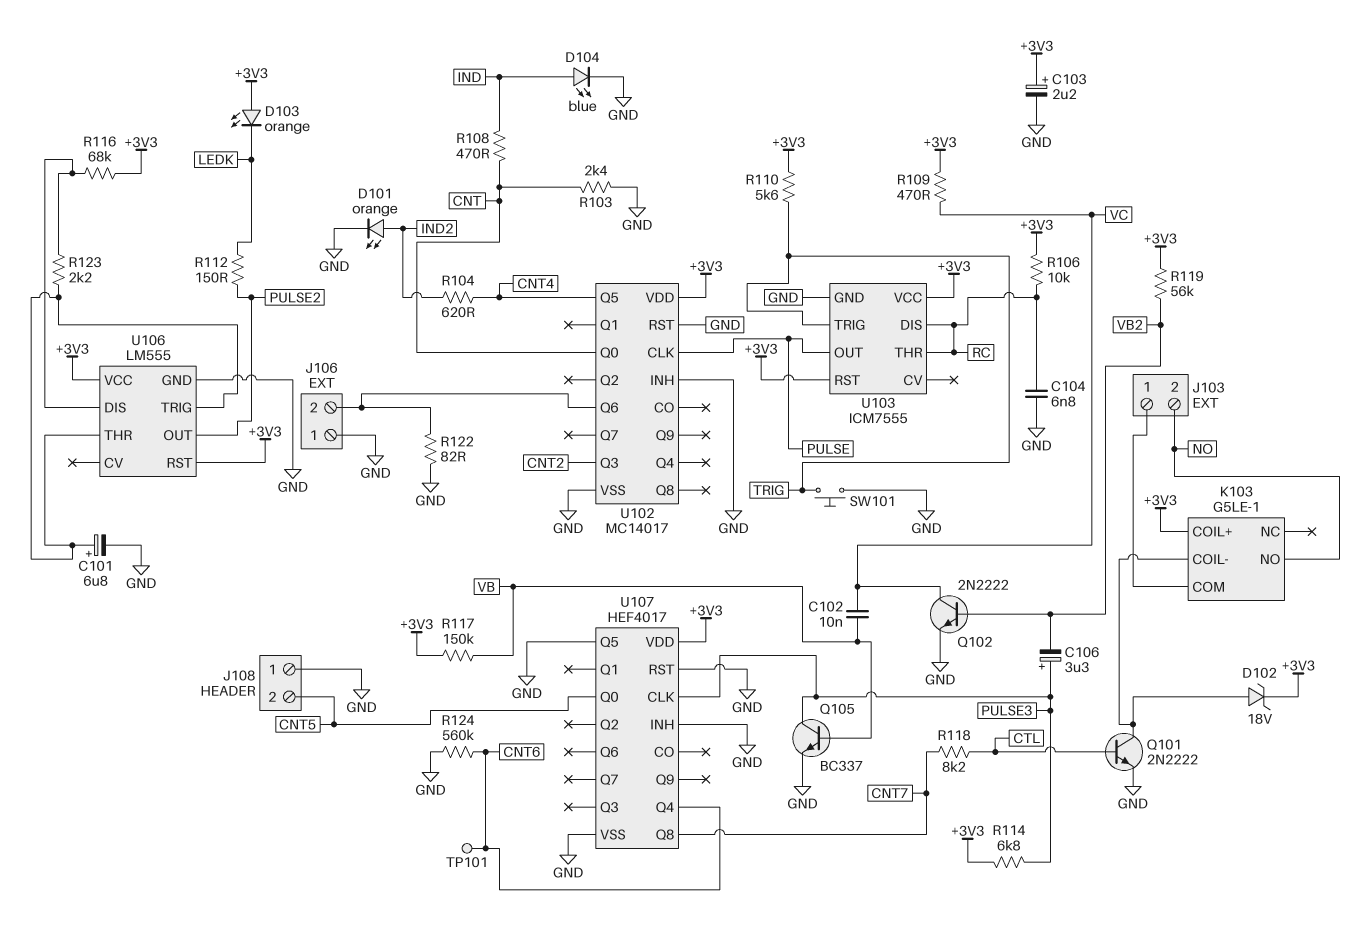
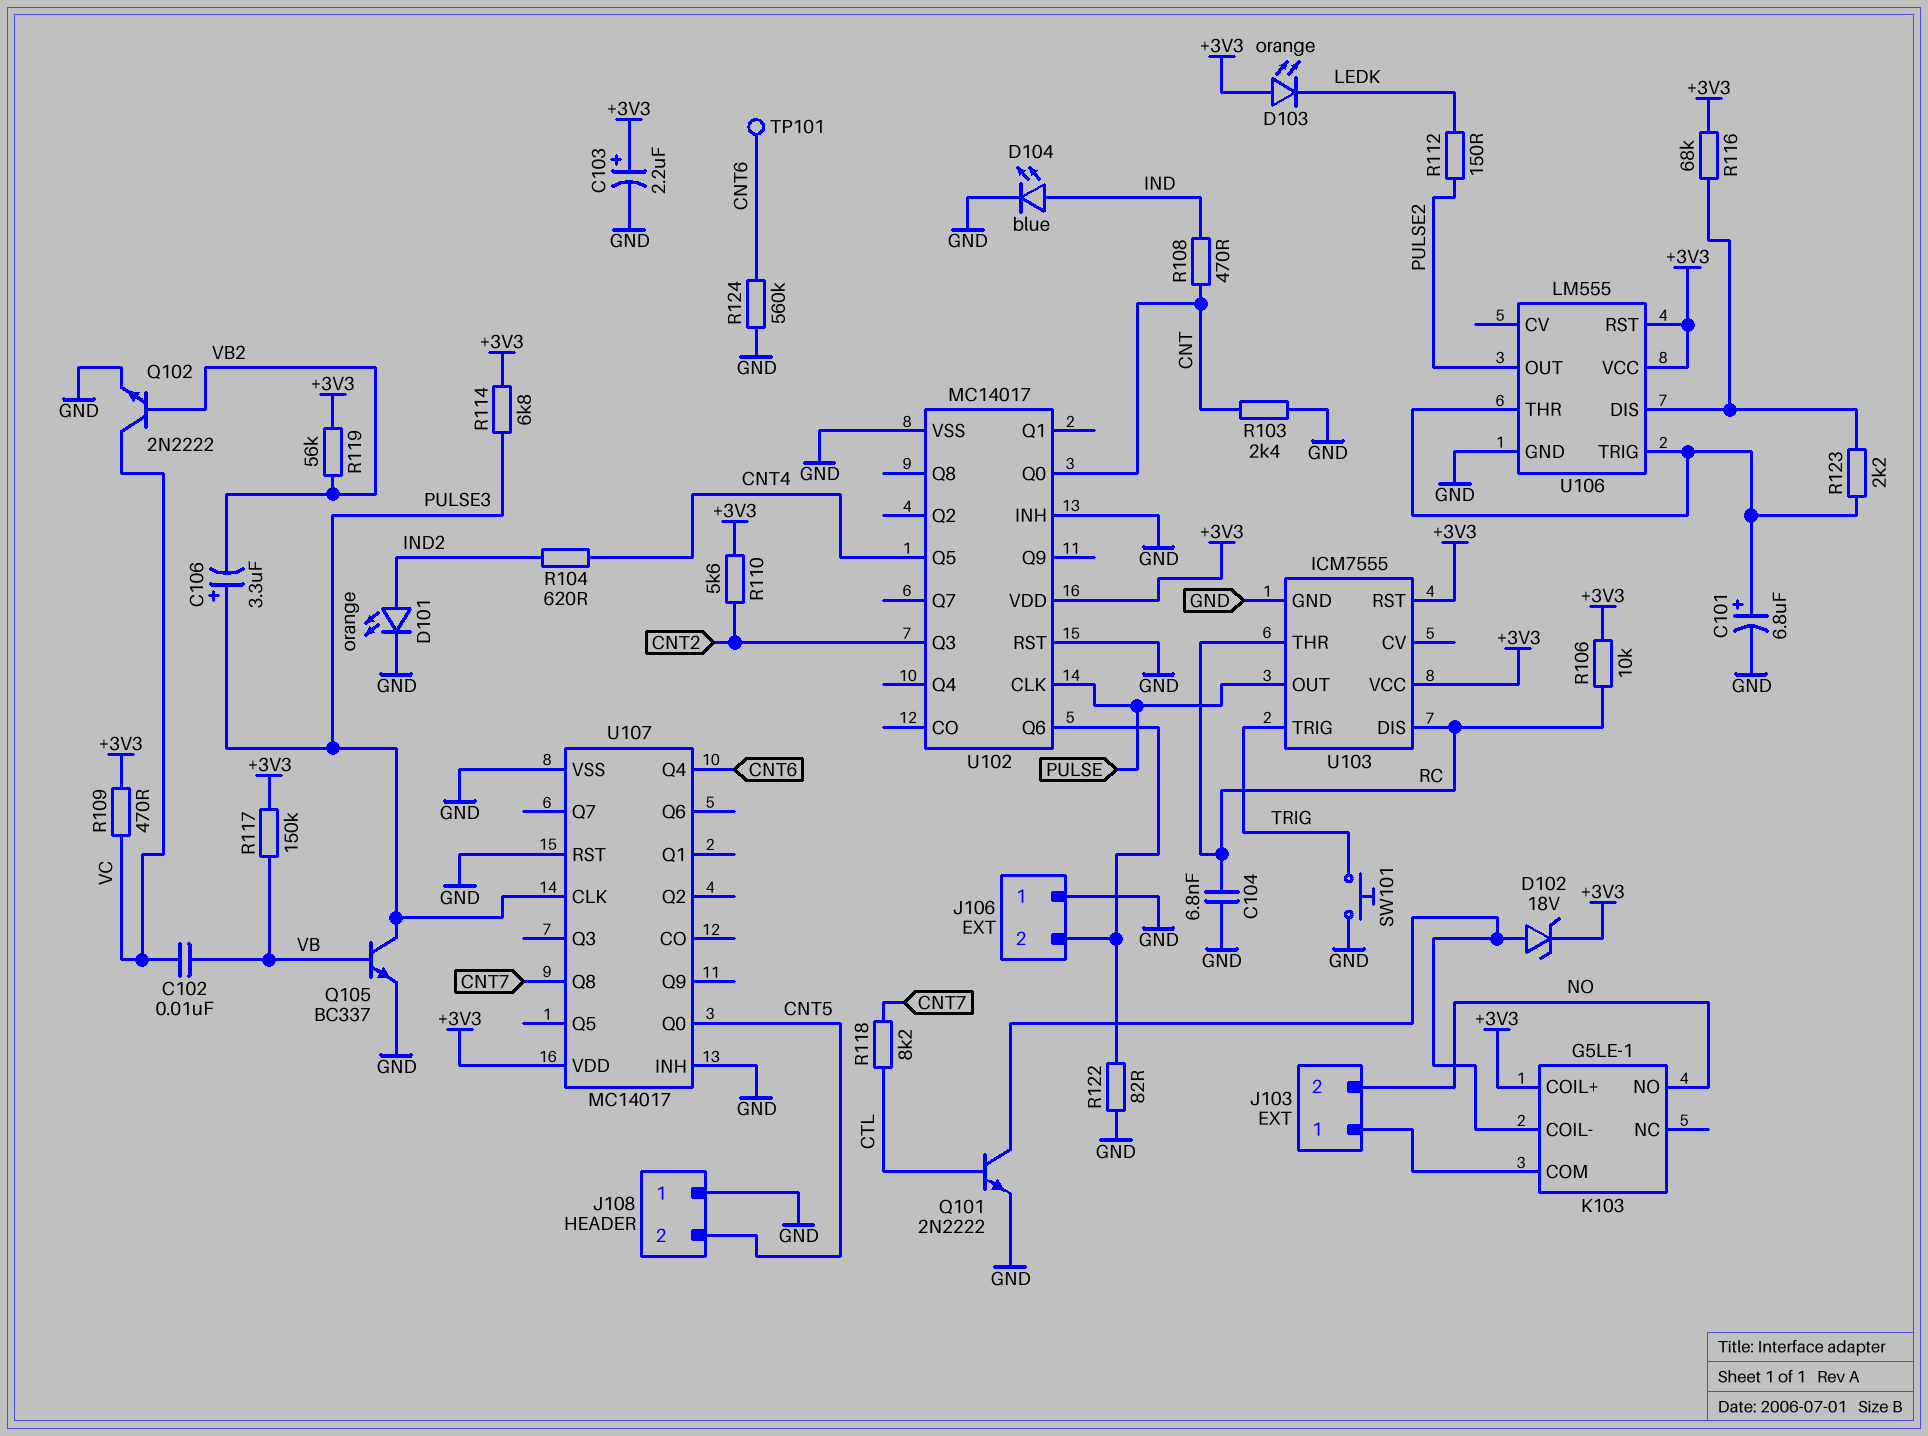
R110: 5.6k (+3V3, TRIG) -> 5.6k (+3V3, CNT2)
U107: HEF4017 -> MC14017
U107 pin Q5: GND -> none

